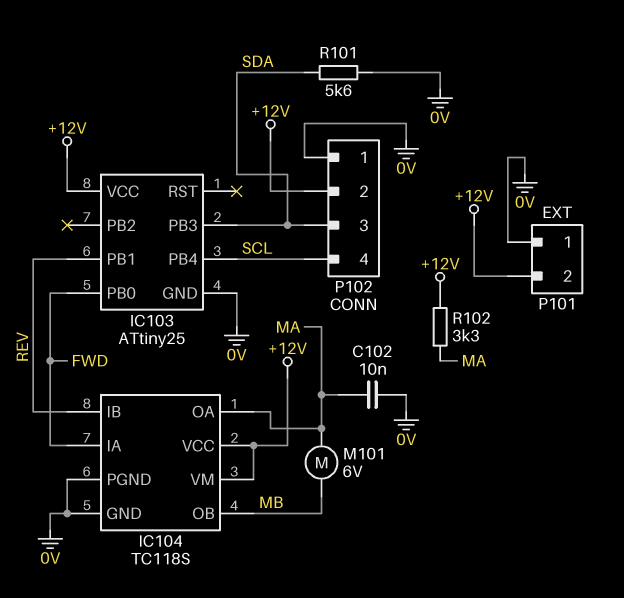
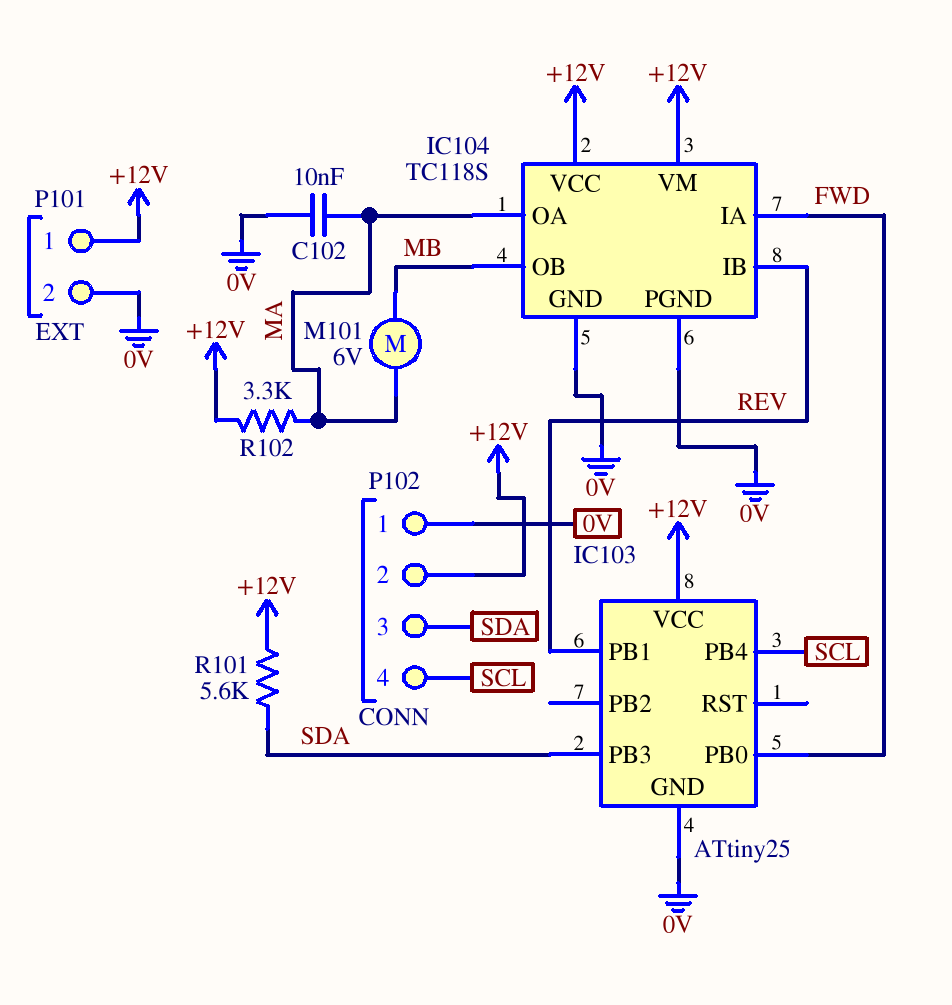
P101 pin 1: 0V -> +12V
P101 pin 2: +12V -> 0V
R101: 5.6k (0V, SDA) -> 5.6k (+12V, SDA)

